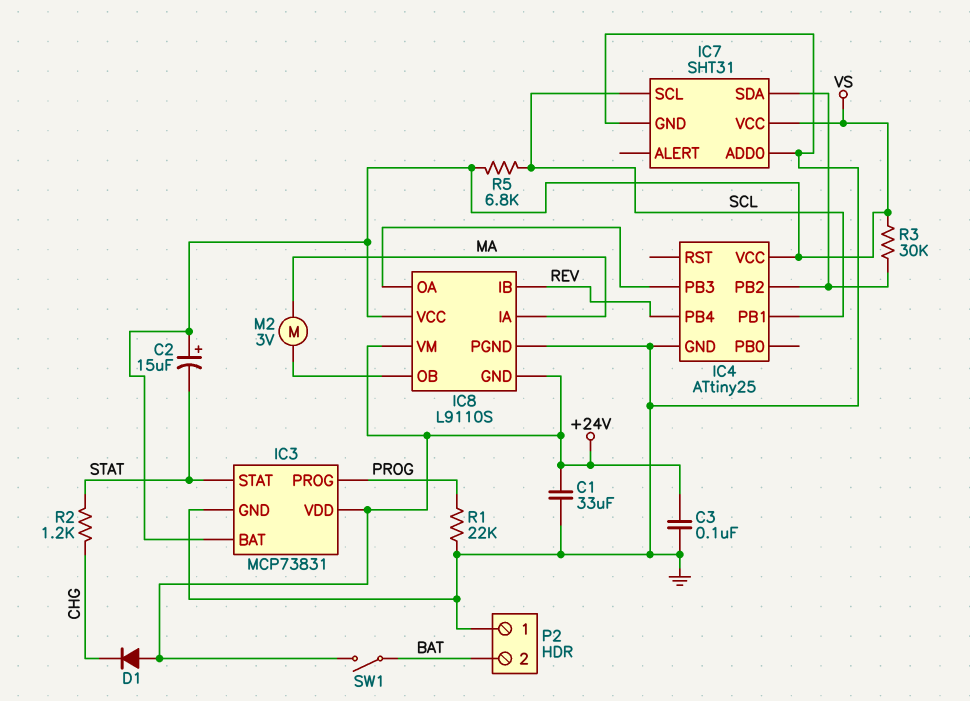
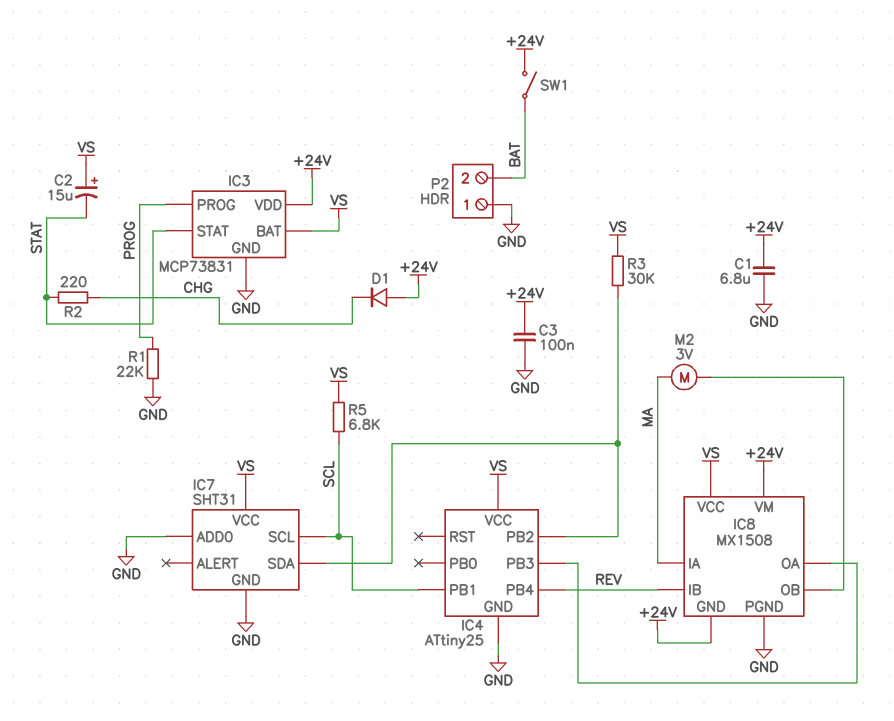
C1: 33uF (+24V, GND) -> 6.8uF (+24V, GND)
IC8: L9110S -> MX1508
R2: 1.2k (CHG, STAT) -> 220 (CHG, STAT)

